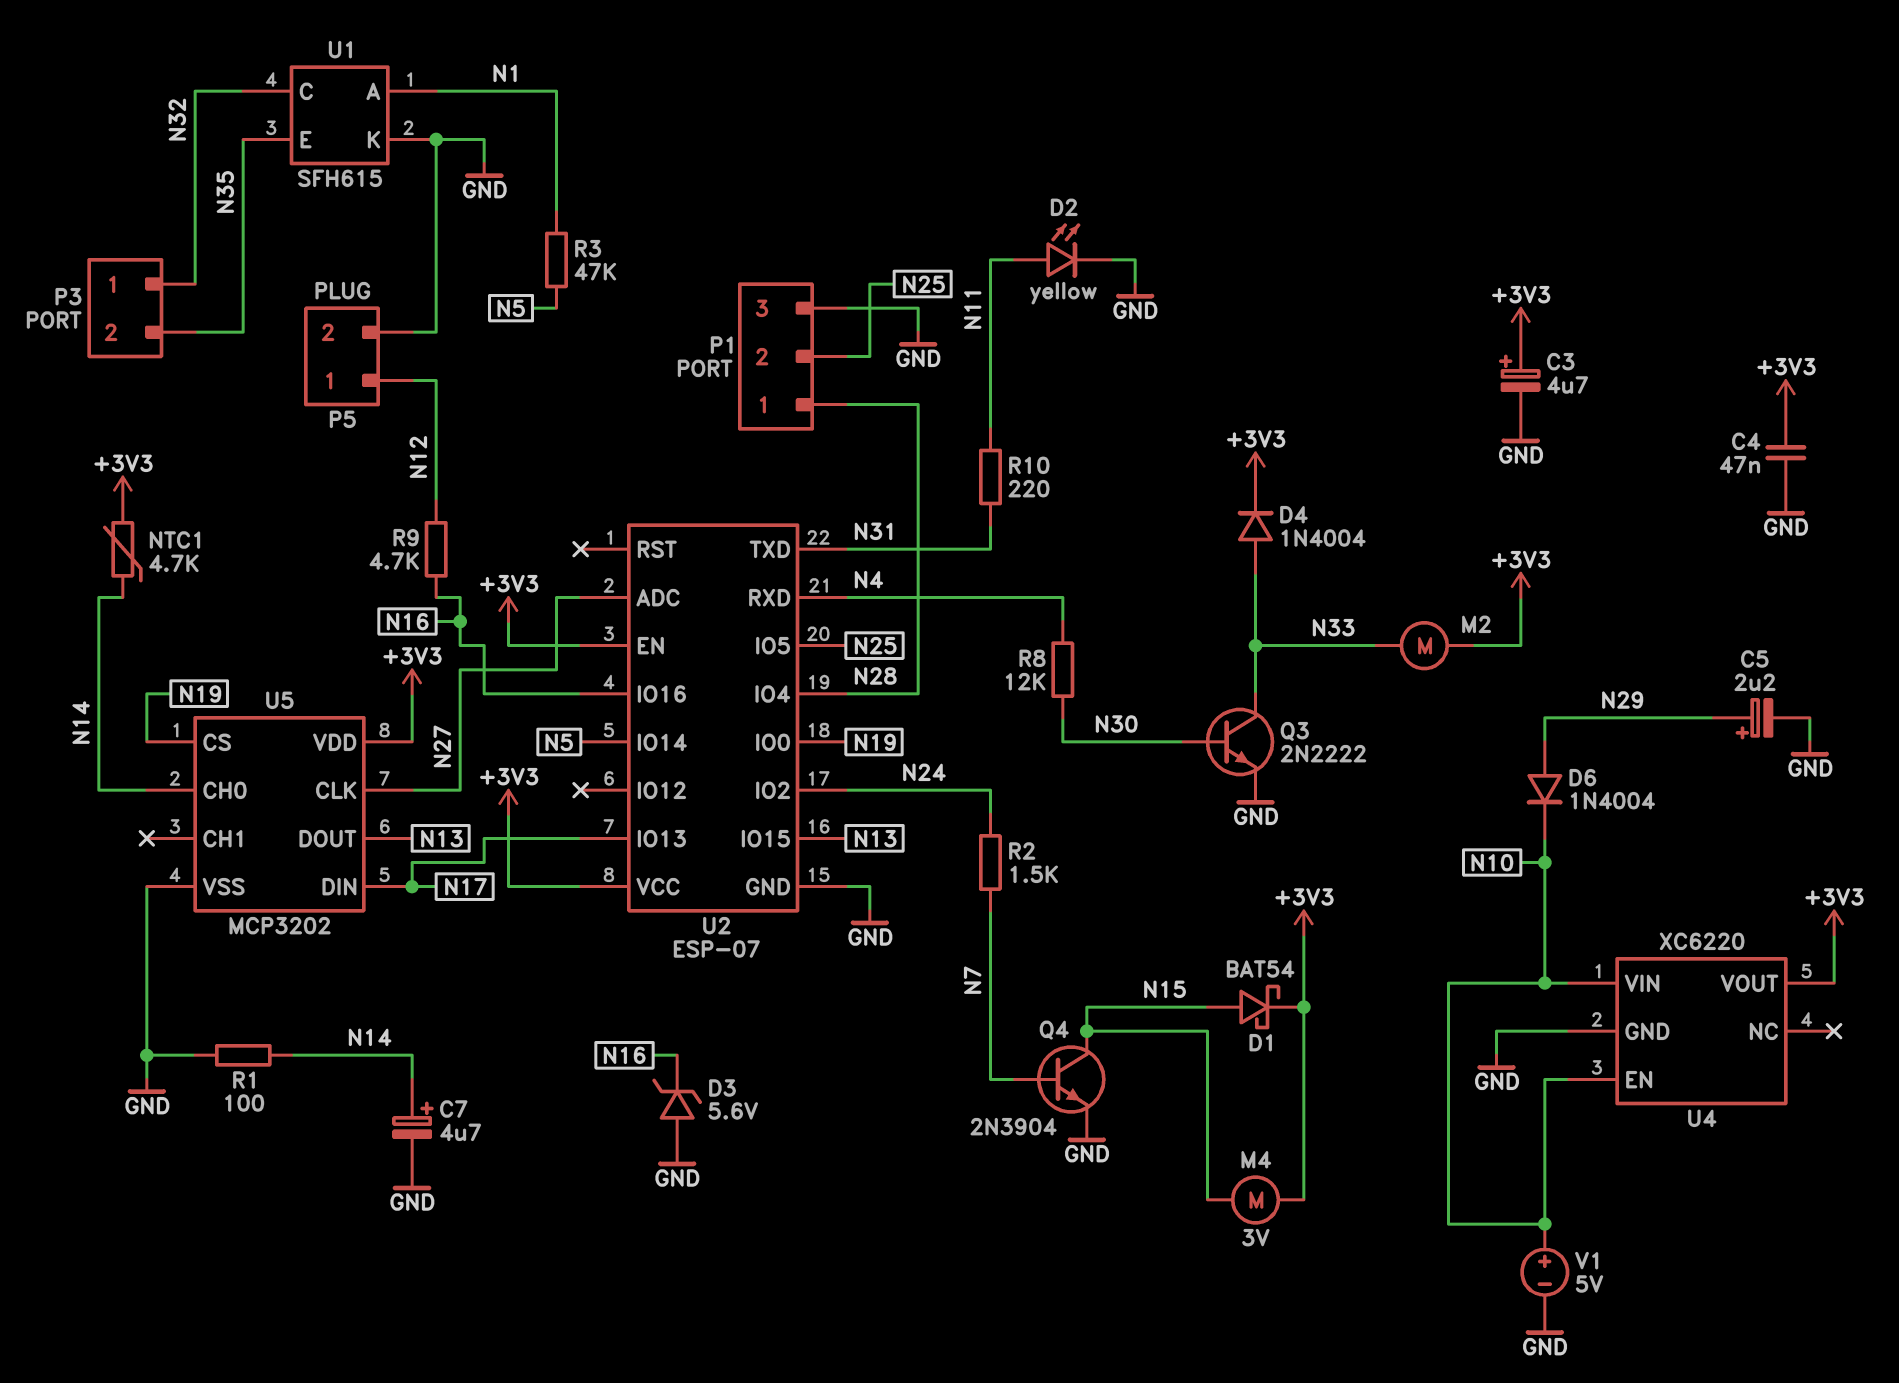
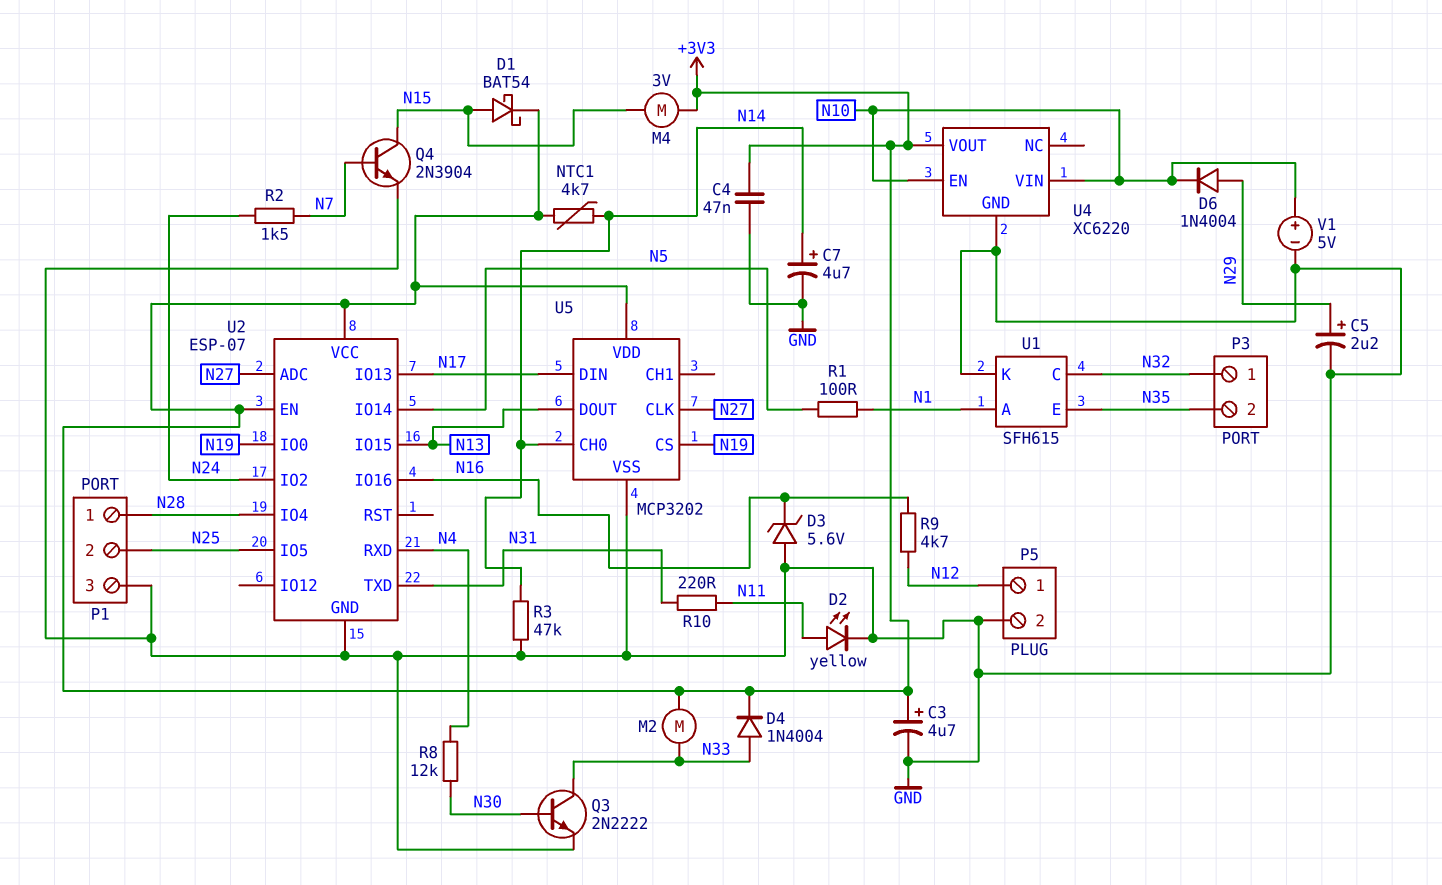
R1: 100 (GND, N14) -> 100 (N1, N5)
R3: 47k (N1, N5) -> 47k (GND, N14)

